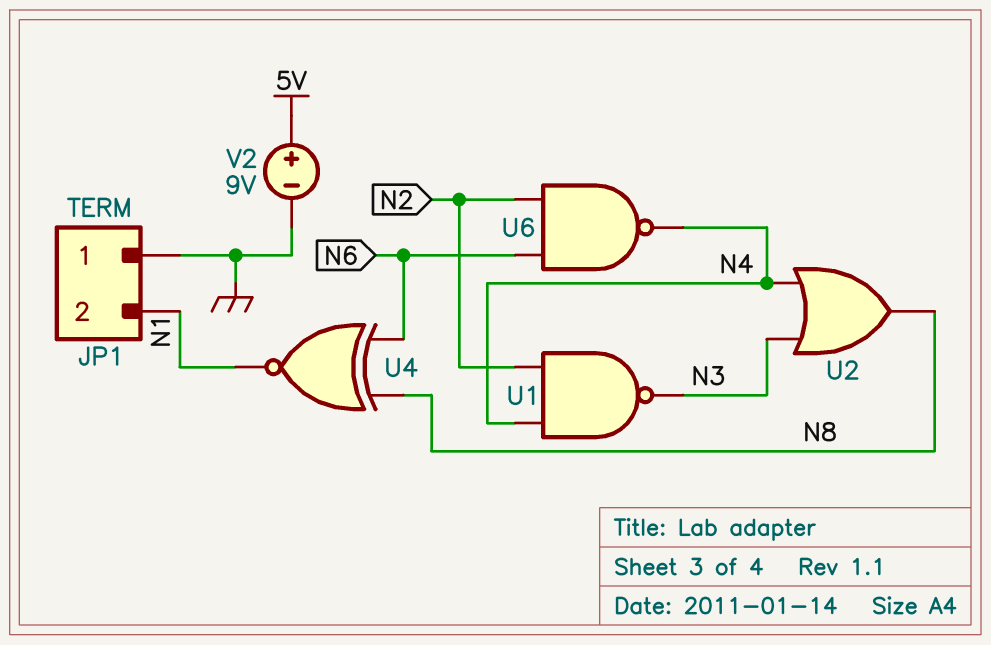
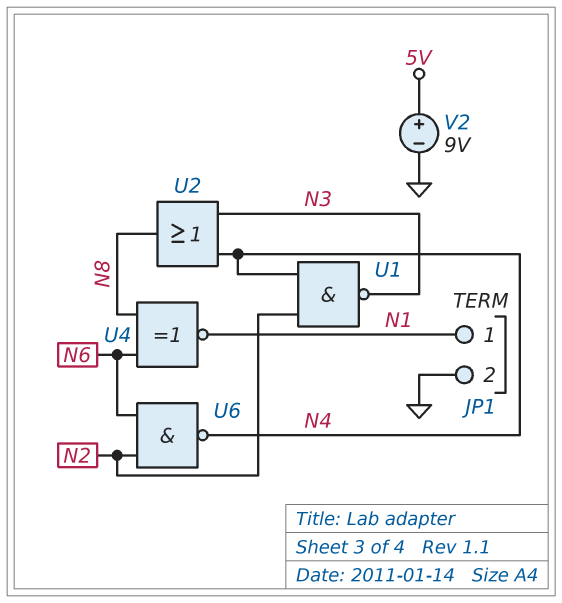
JP1 pin 1: GND -> N1
JP1 pin 2: N1 -> GND

